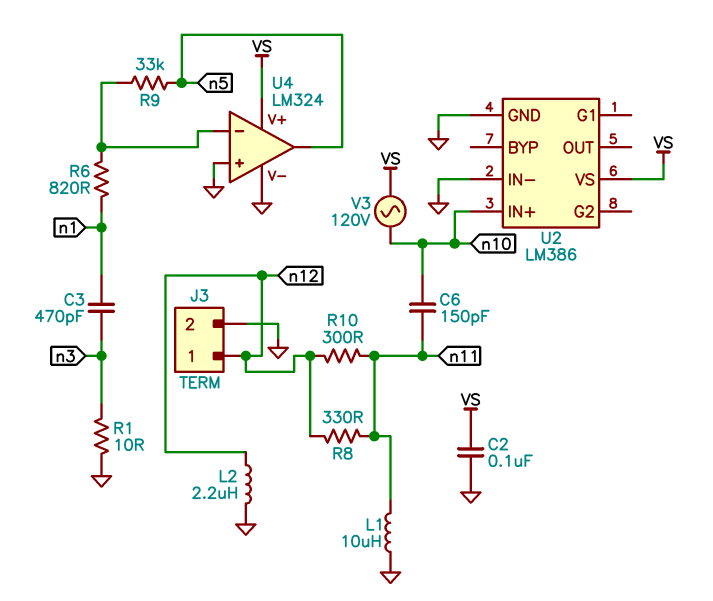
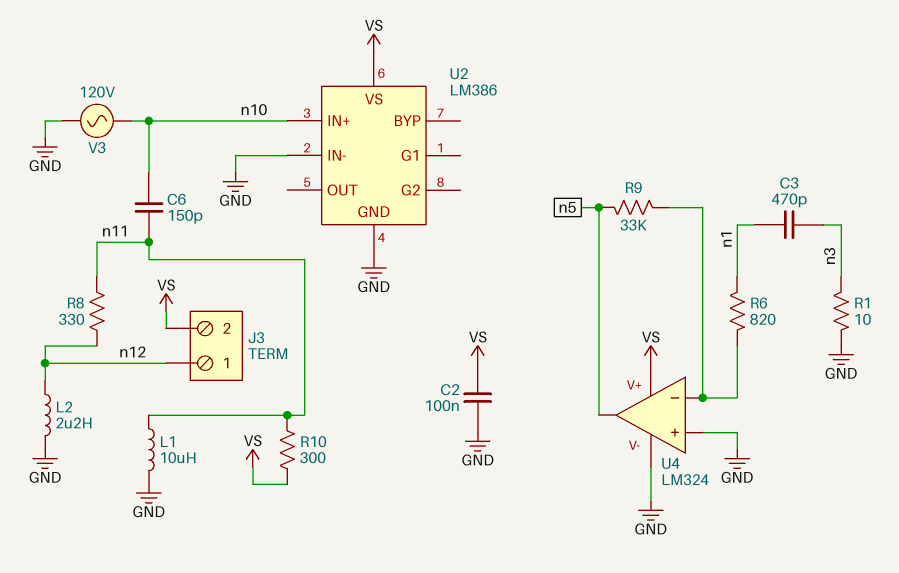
J3 pin 2: GND -> VS
R10: 300 (n11, n12) -> 300 (VS, n11)
V3: AC 120V (VS, n10) -> AC 120V (GND, n10)

